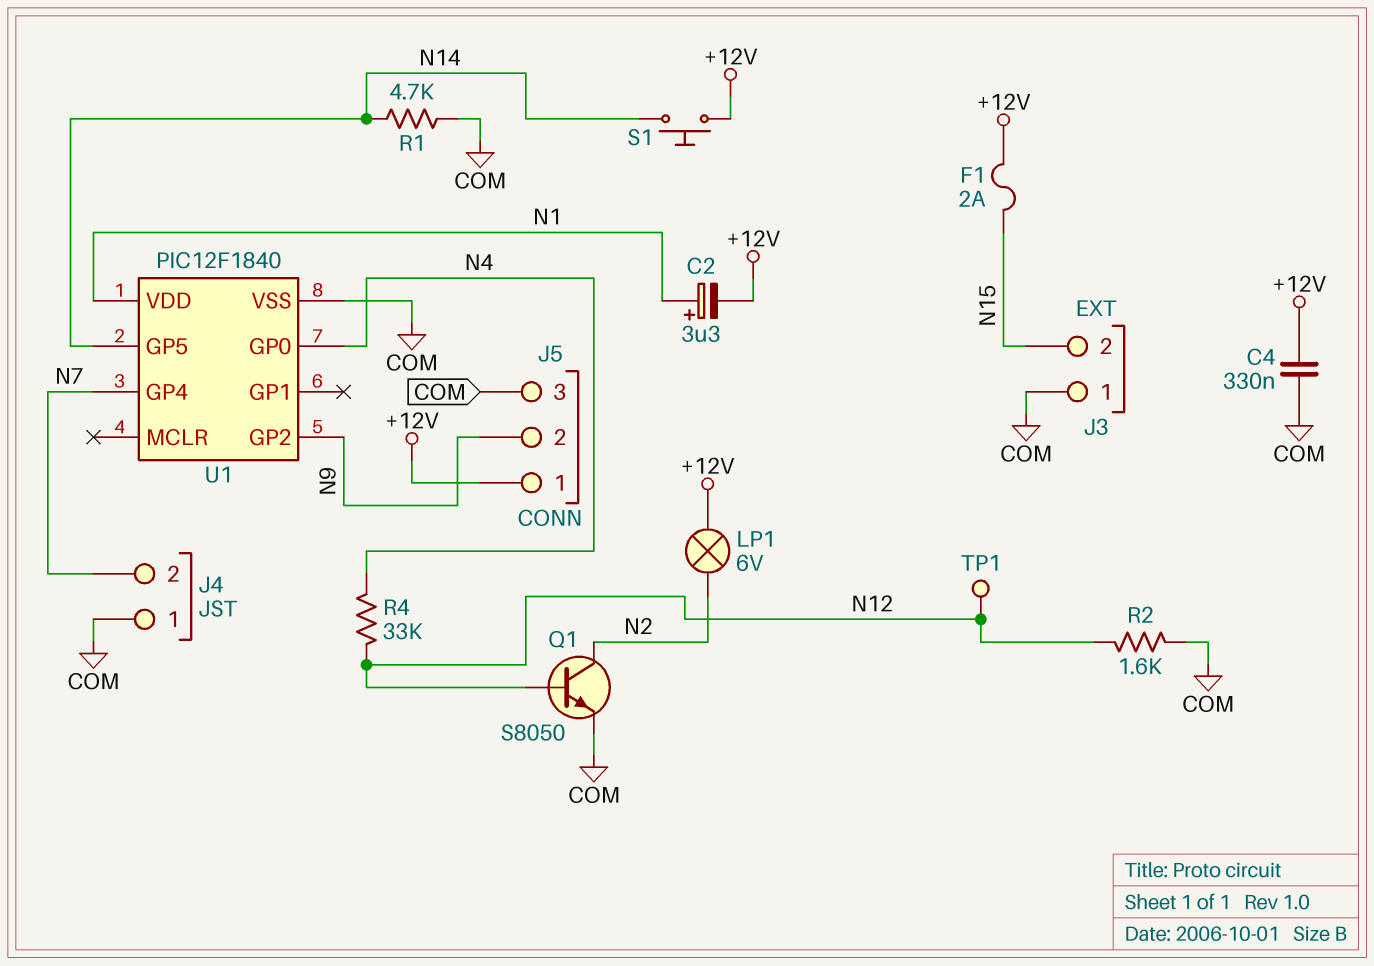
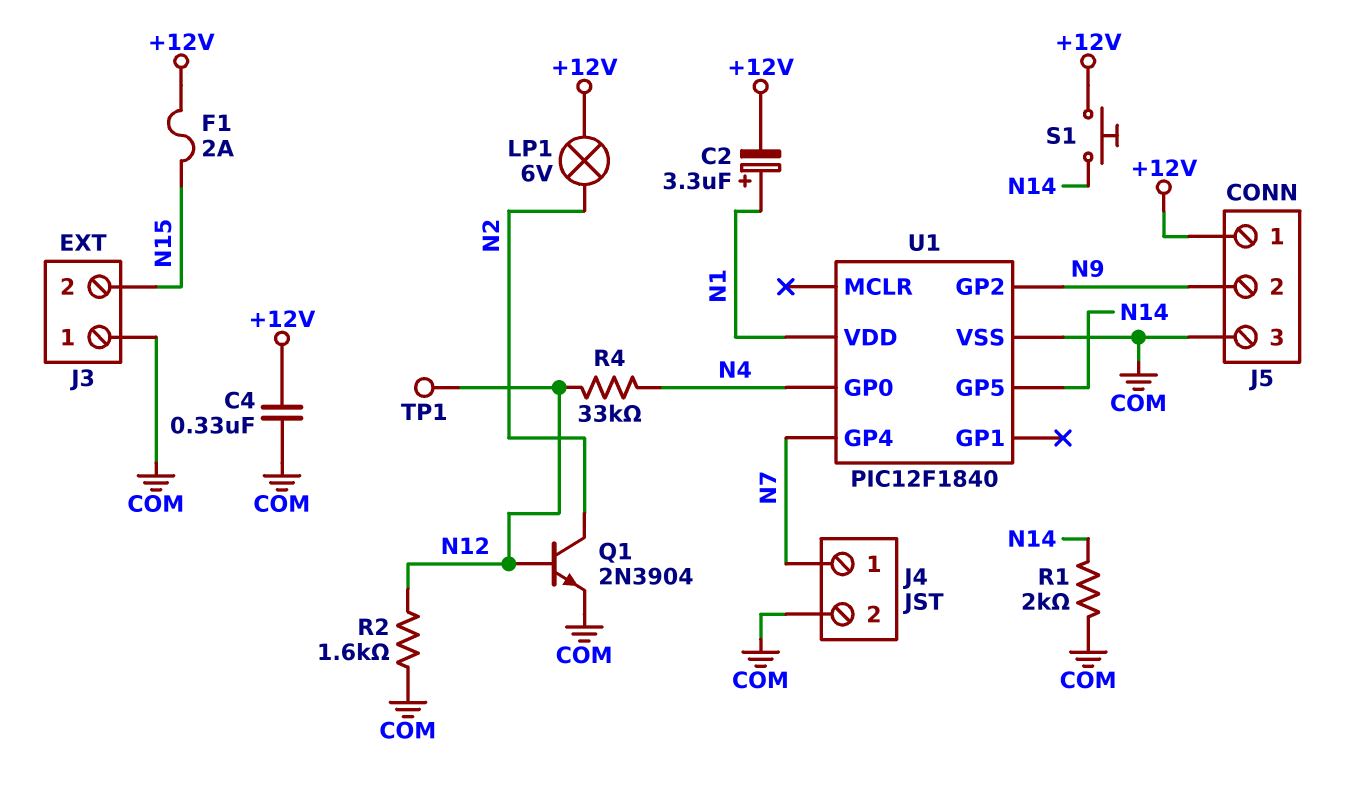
J4 pin 1: COM -> N7
J4 pin 2: N7 -> COM
Q1: NPN S8050 (B N12, C N2, E COM) -> NPN 2N3904 (B N12, C N2, E COM)
R1: 4.7k (COM, N14) -> 2k (COM, N14)

